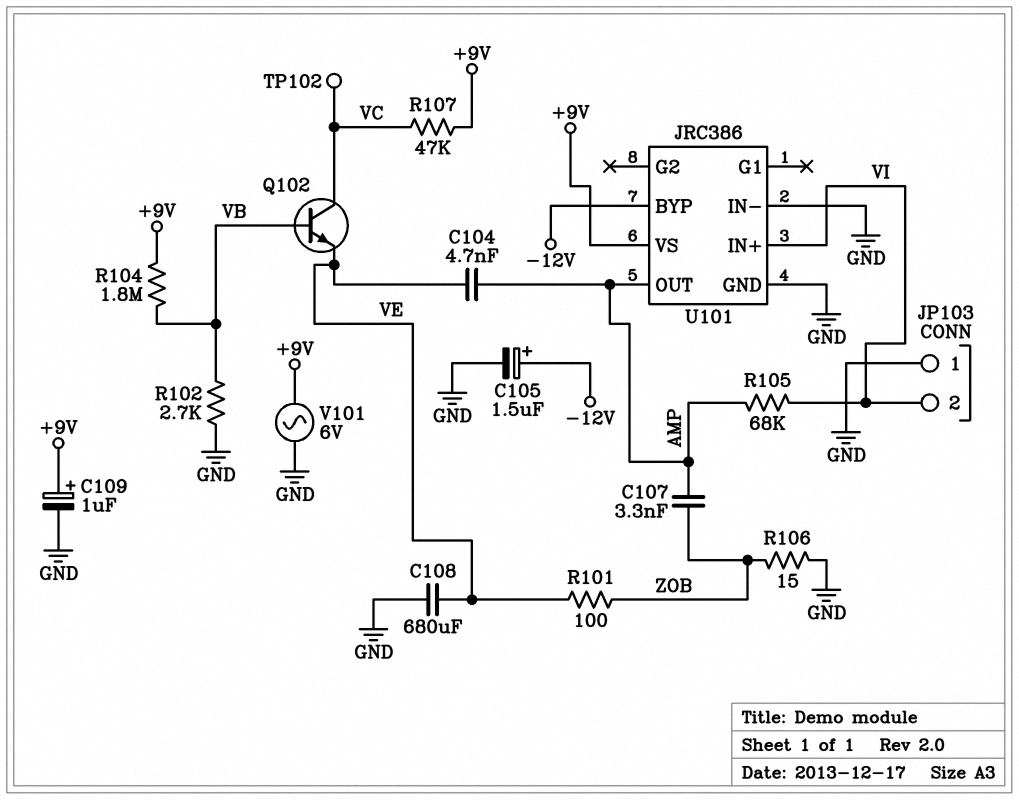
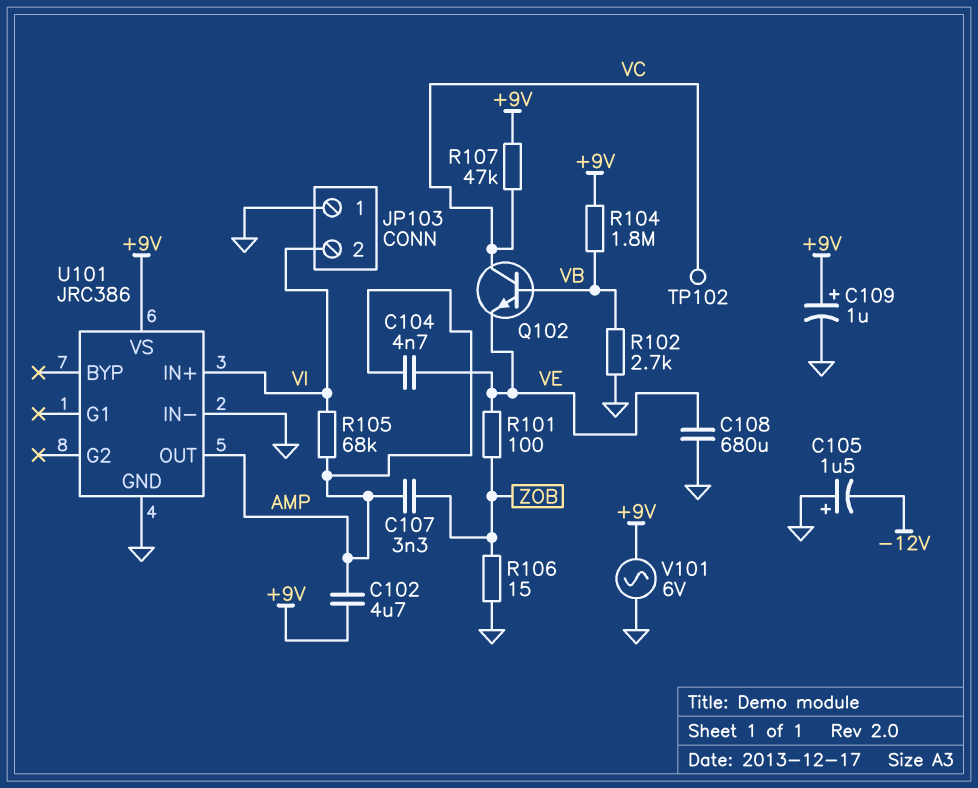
C102: none -> 4.7uF (+9V, AMP)
C105: 1.5uF (plus -12V, minus GND) -> 1.5uF (plus GND, minus -12V)
U101 pin BYP: -12V -> none

